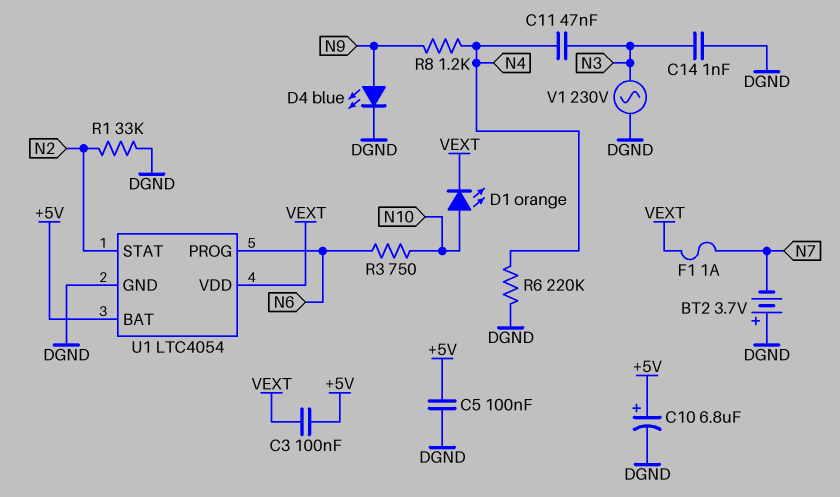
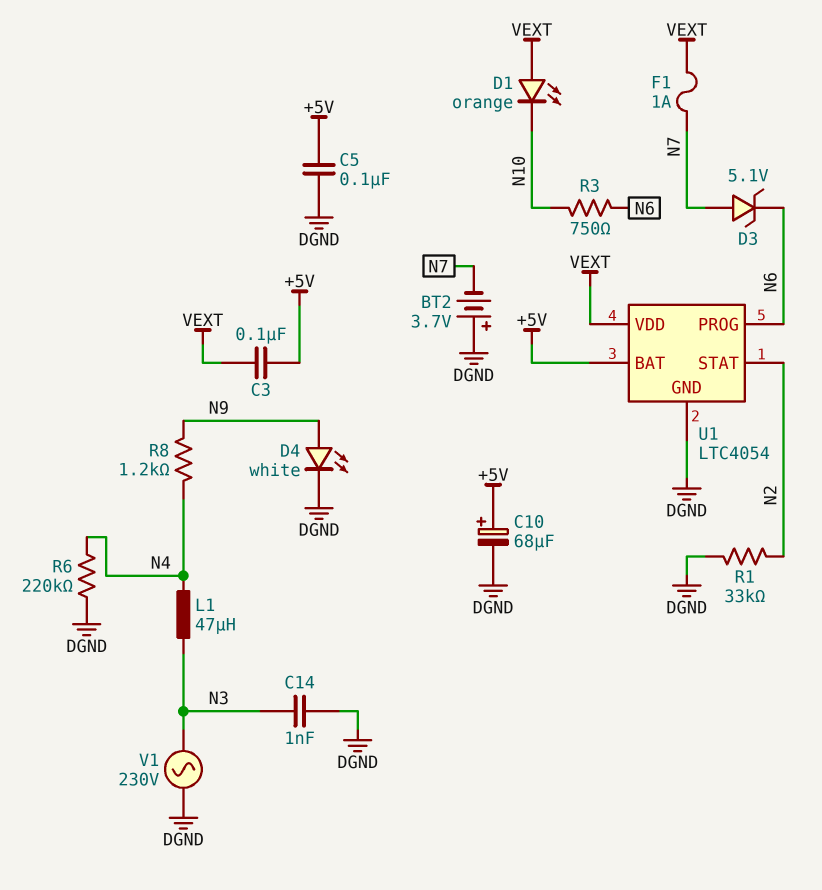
C10: 6.8uF (plus +5V, minus DGND) -> 68uF (plus +5V, minus DGND)
C11: 47nF (N3, N4) -> none
D1: LED orange (A N10, K VEXT) -> LED orange (A VEXT, K N10)
D3: none -> zener 5.1V (A N7, K N6)
D4: LED blue (A N9, K DGND) -> LED white (A N9, K DGND)
L1: none -> 47uH (N3, N4)

